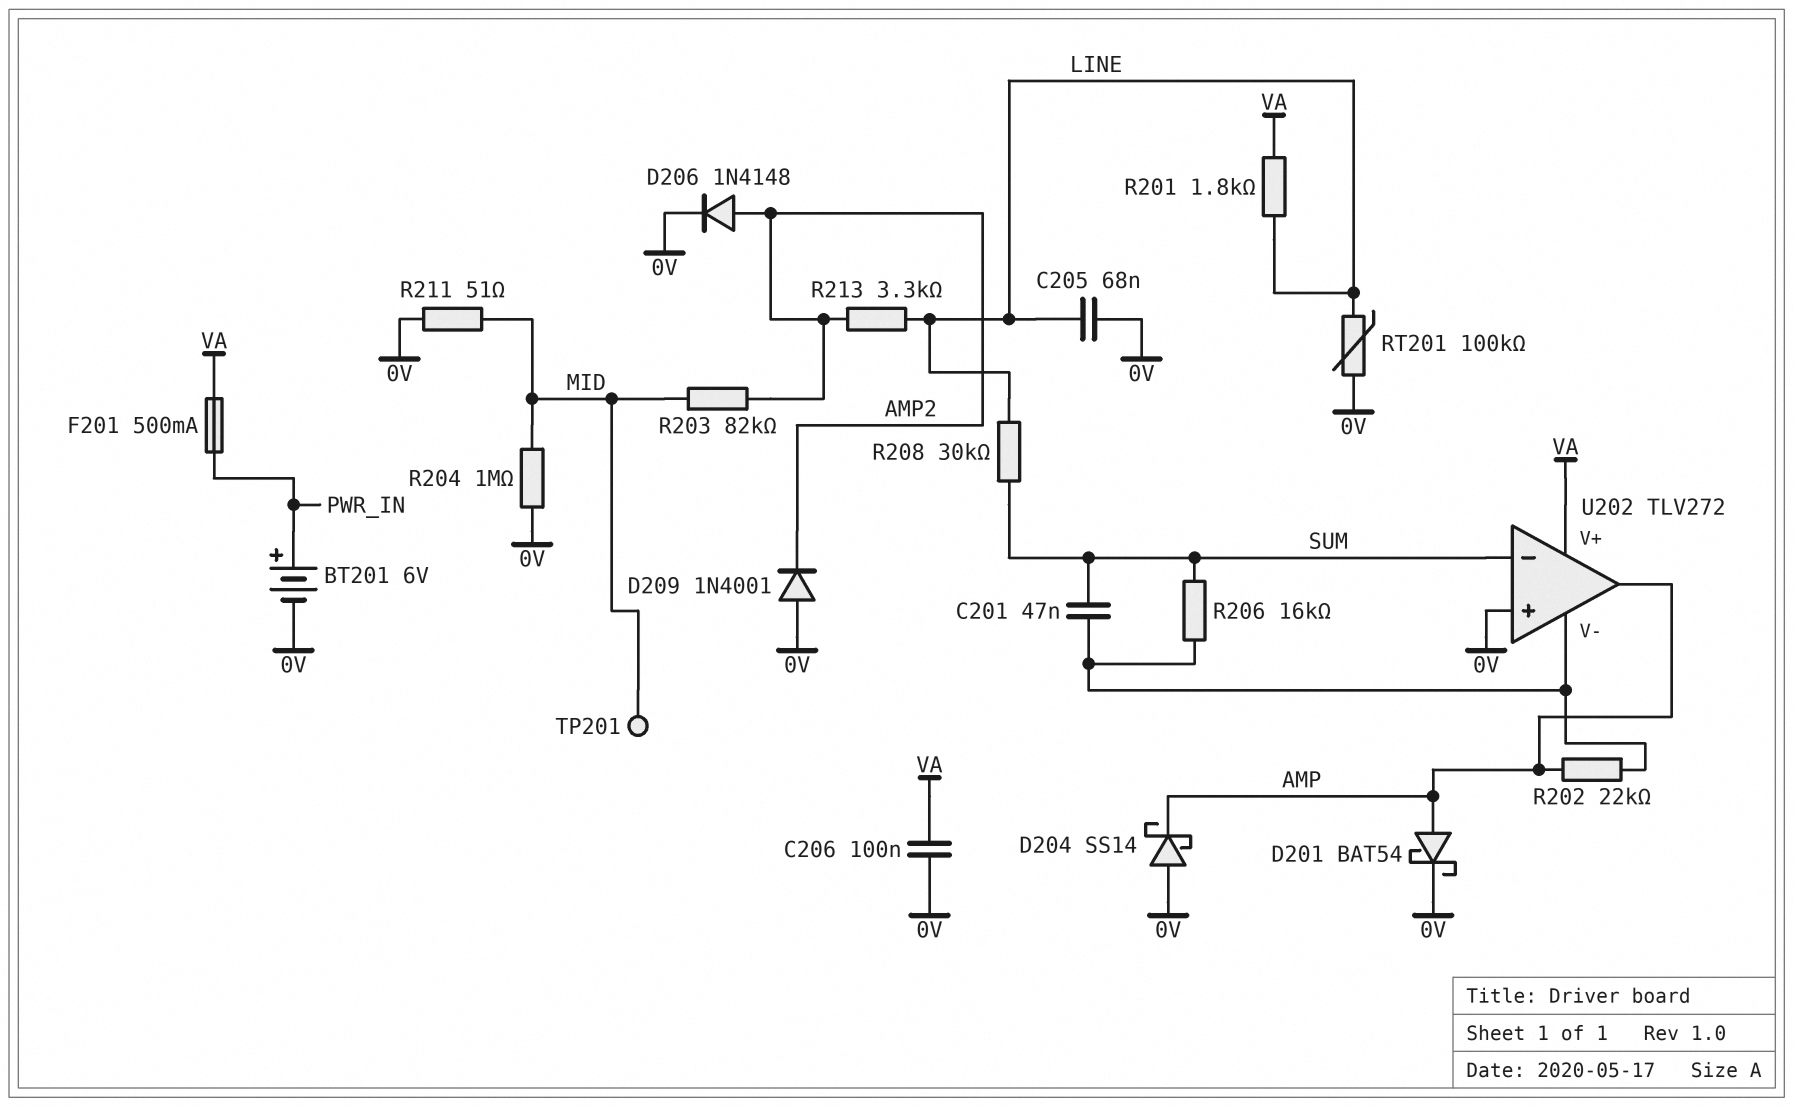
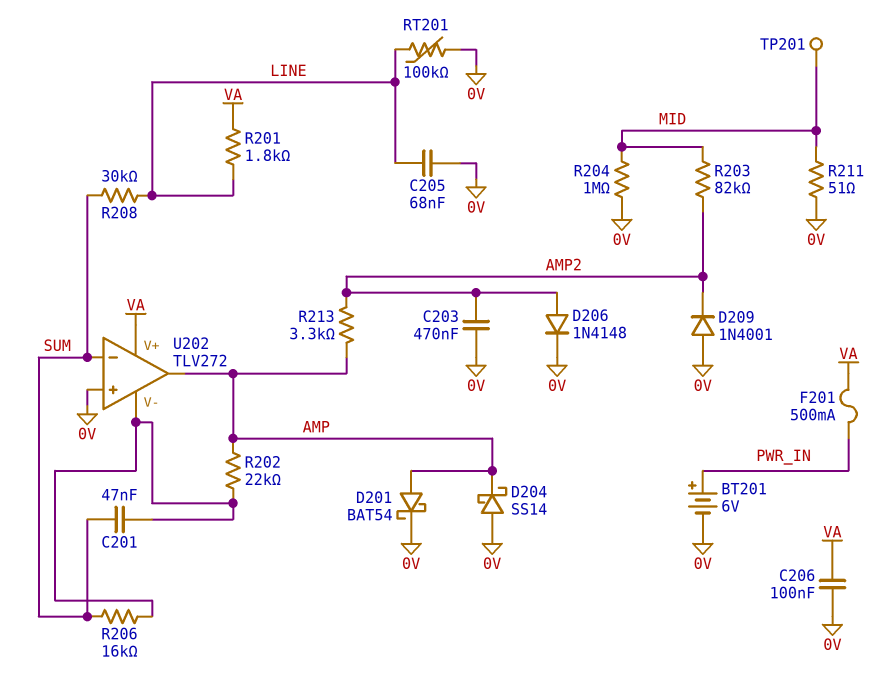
C203: none -> 470nF (0V, AMP2)
R213: 3.3k (AMP2, LINE) -> 3.3k (AMP, AMP2)

